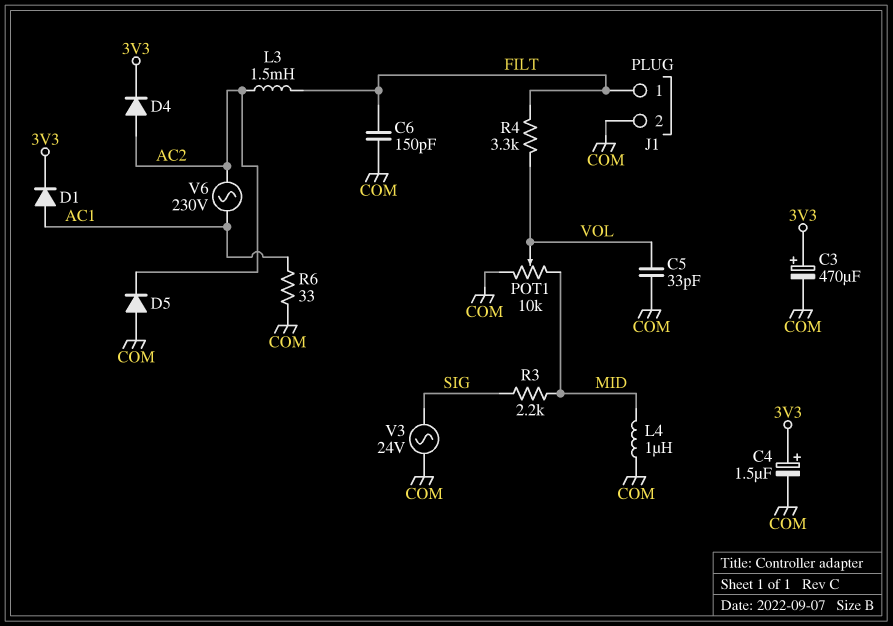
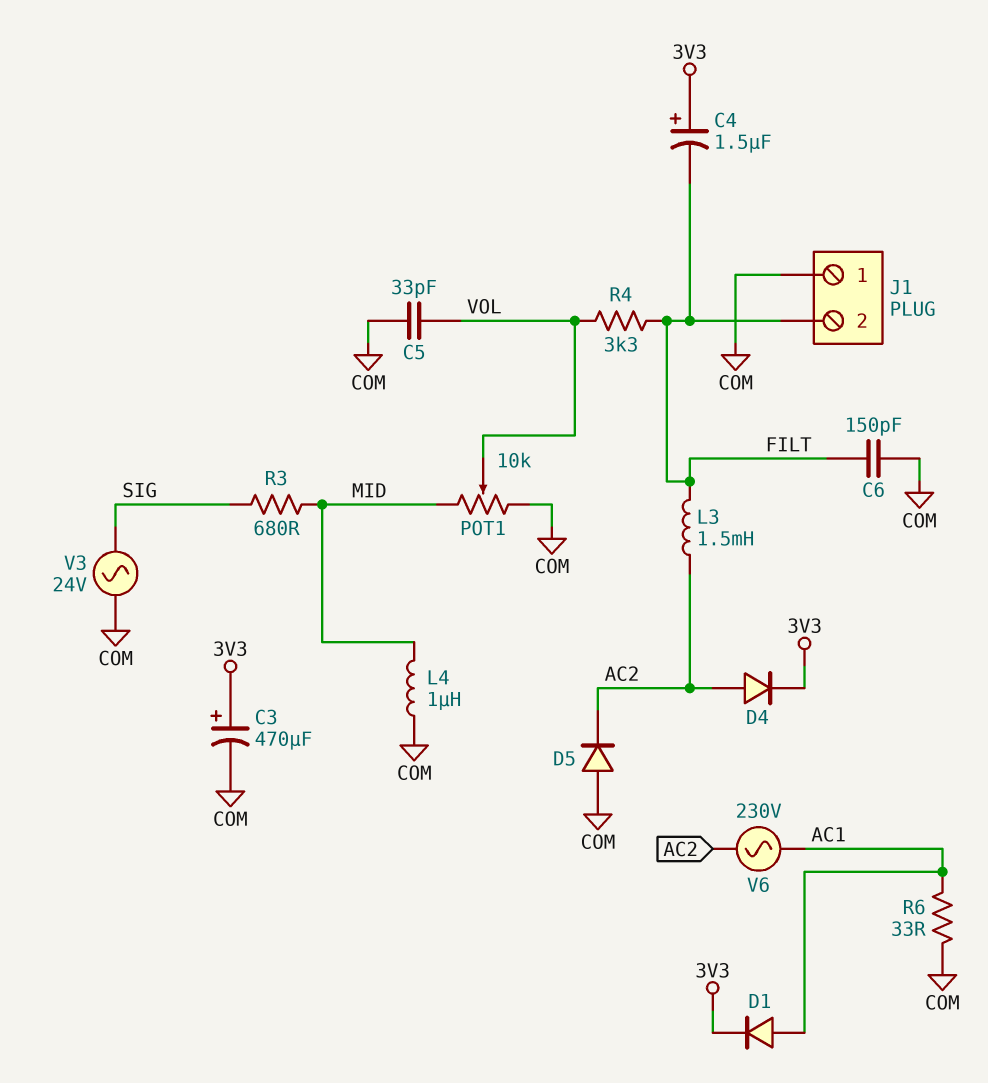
C4: 1.5uF (plus 3V3, minus COM) -> 1.5uF (plus 3V3, minus FILT)
J1 pin 1: FILT -> COM
J1 pin 2: COM -> FILT
R3: 2.2k (MID, SIG) -> 680 (MID, SIG)

